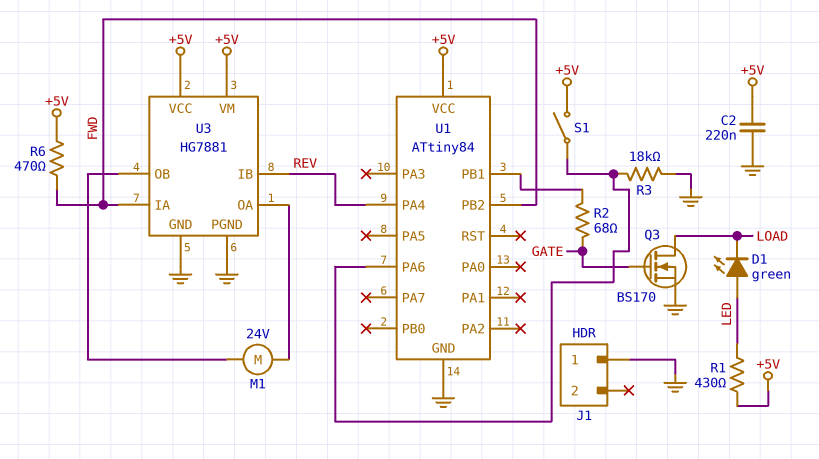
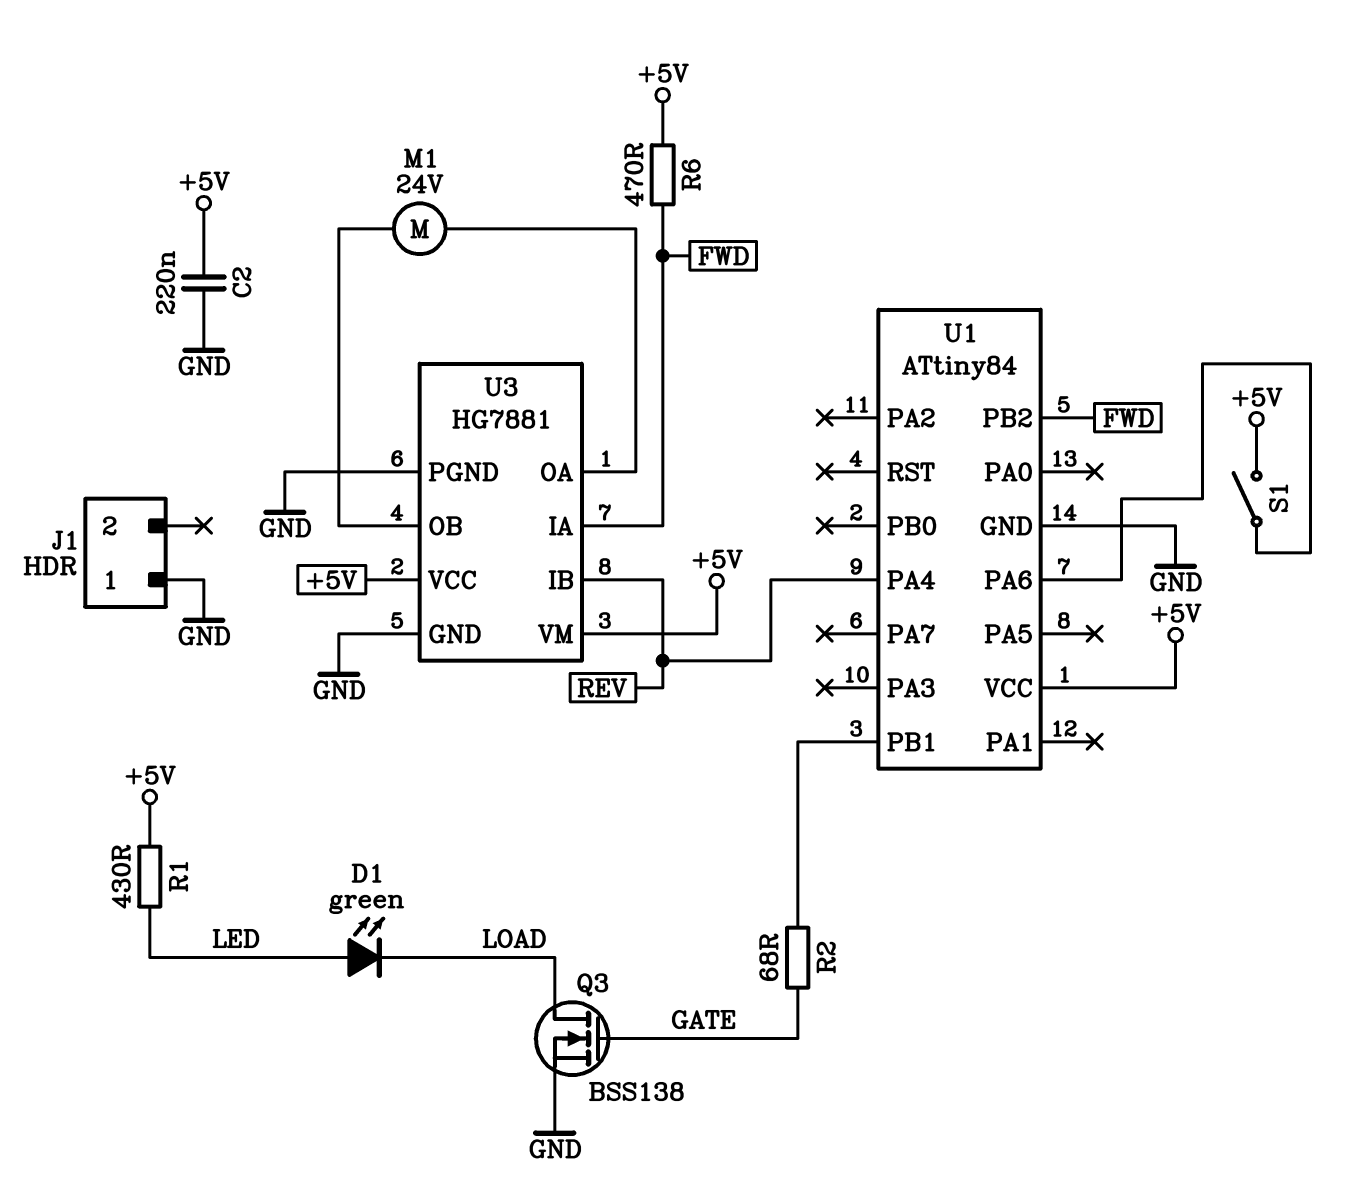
Q3: NMOS BS170 (G GATE, D LOAD, S GND) -> NMOS BSS138 (G GATE, D LOAD, S GND)
R3: 18k (GND, U1/PA6) -> none

